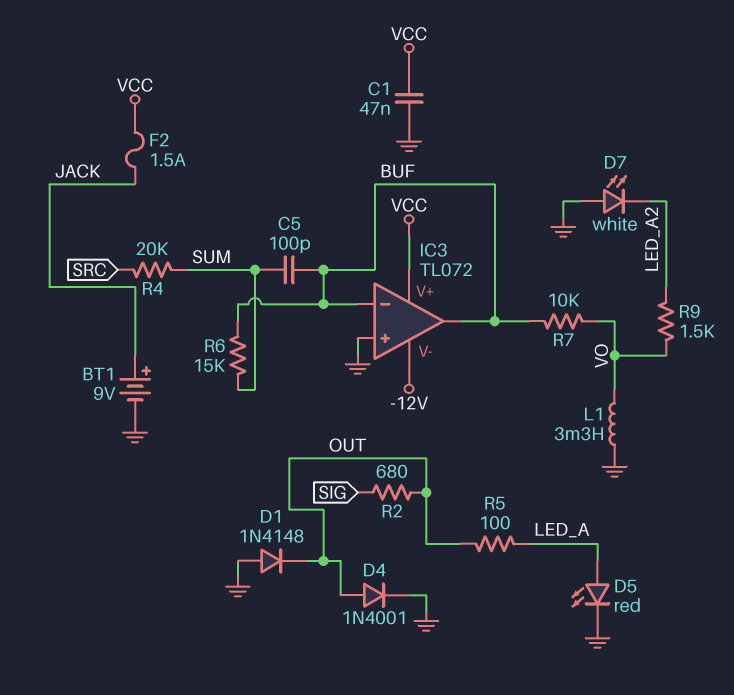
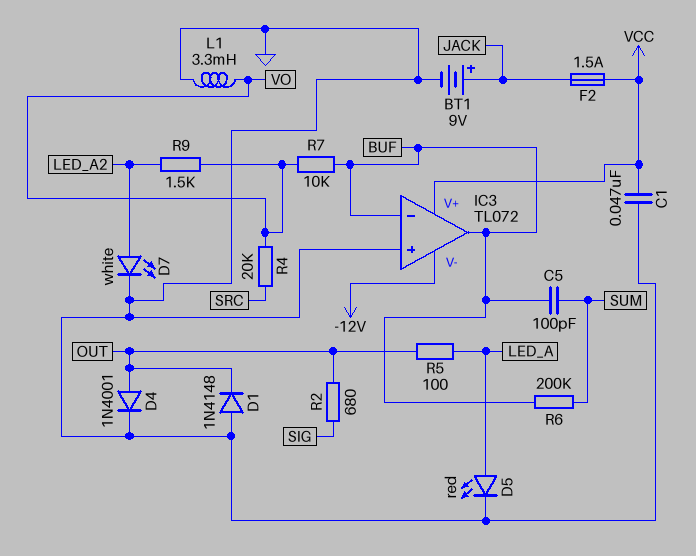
D7: LED white (A GND, K LED_A2) -> LED white (A LED_A2, K GND)
R4: 20k (SRC, SUM) -> 20k (SRC, VO)
R6: 15k (BUF, SUM) -> 200k (BUF, SUM)

